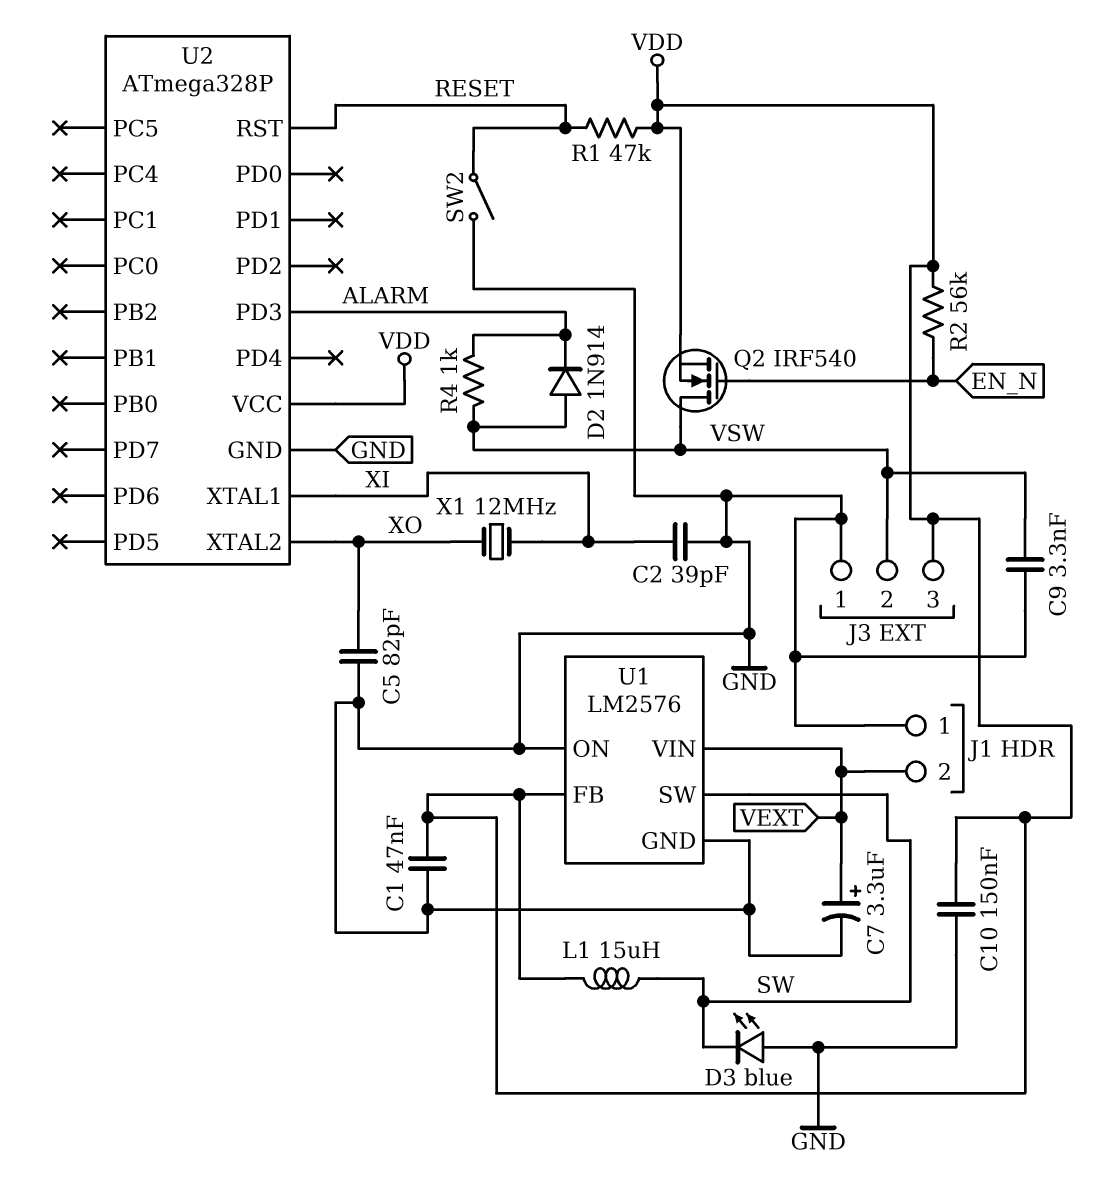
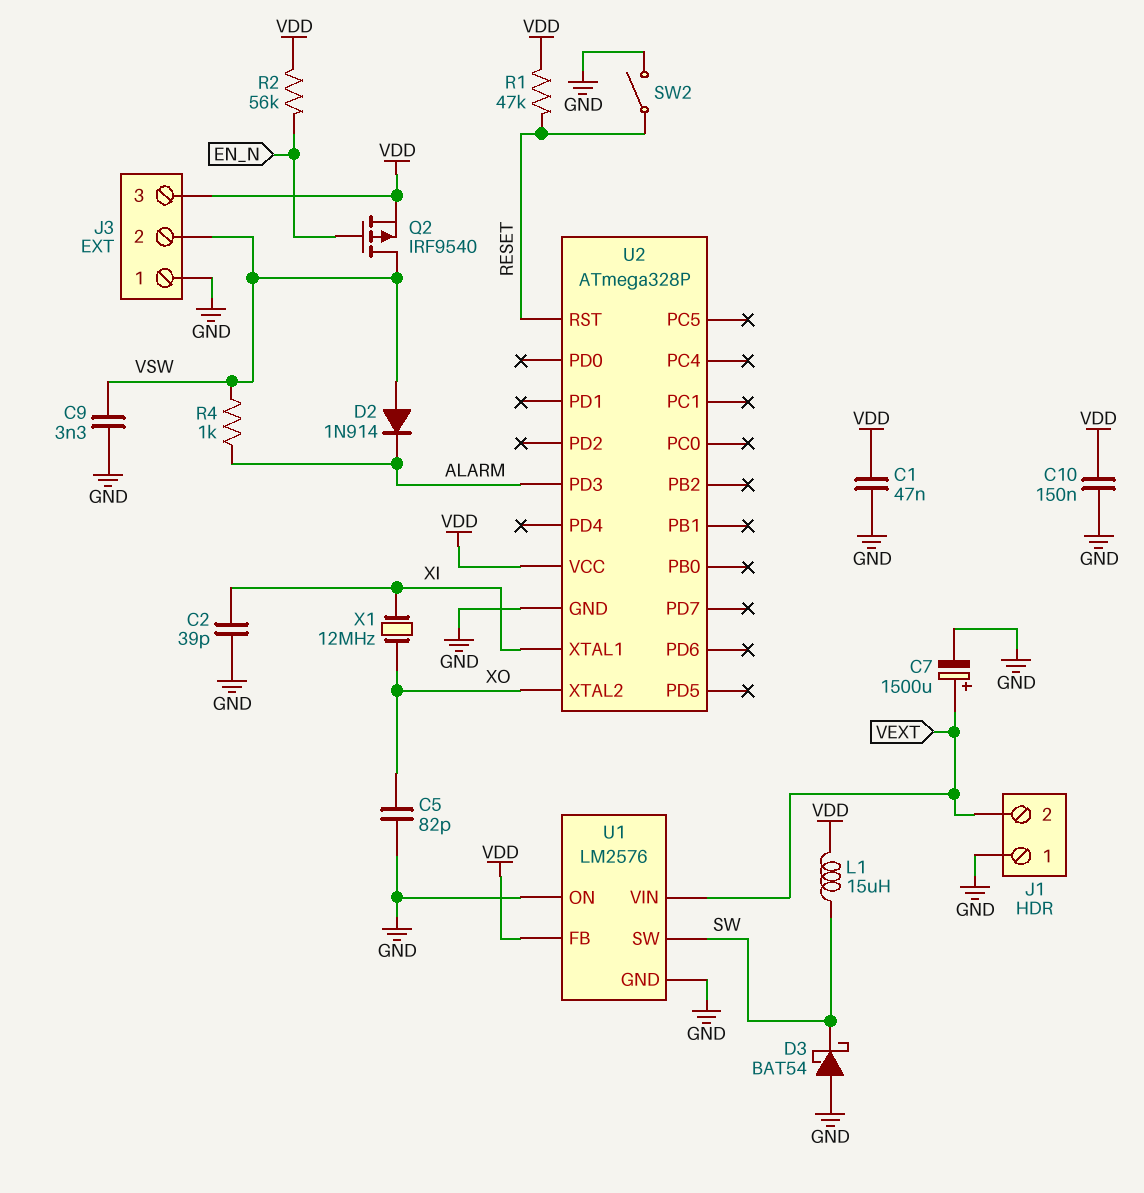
C7: 3.3uF (plus VEXT, minus GND) -> 1500uF (plus VEXT, minus GND)
D3: LED blue (A GND, K SW) -> schottky BAT54 (A GND, K SW)
Q2: NMOS IRF540 (G EN_N, D VSW, S VDD) -> PMOS IRF9540 (G EN_N, D VSW, S VDD)

